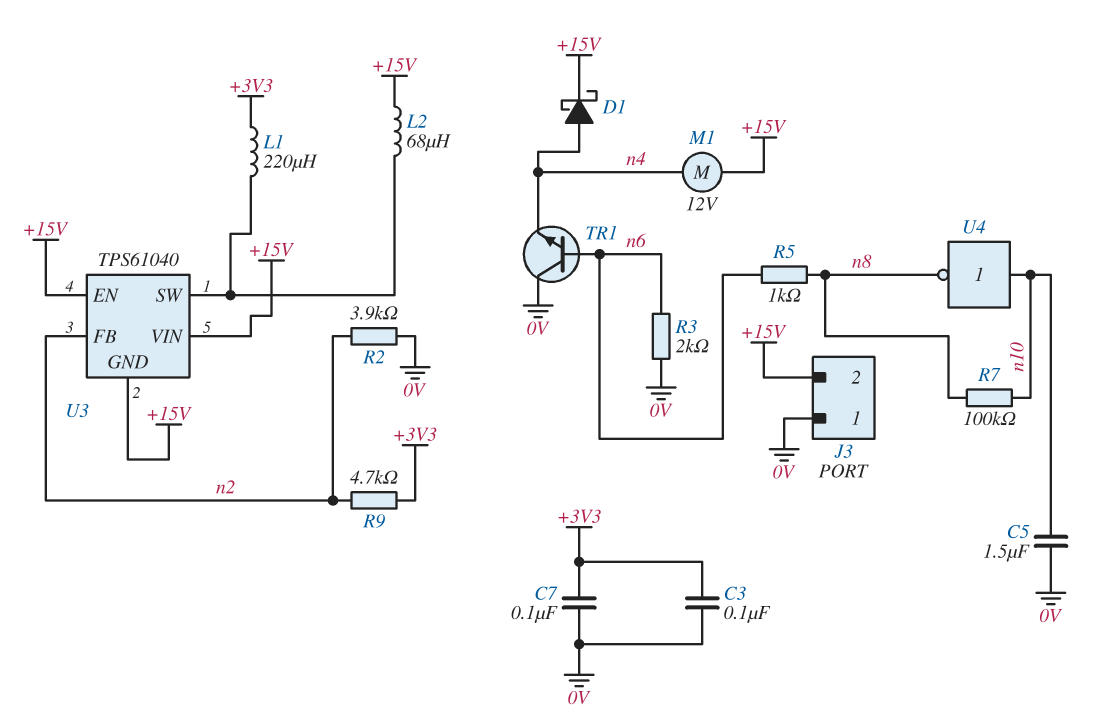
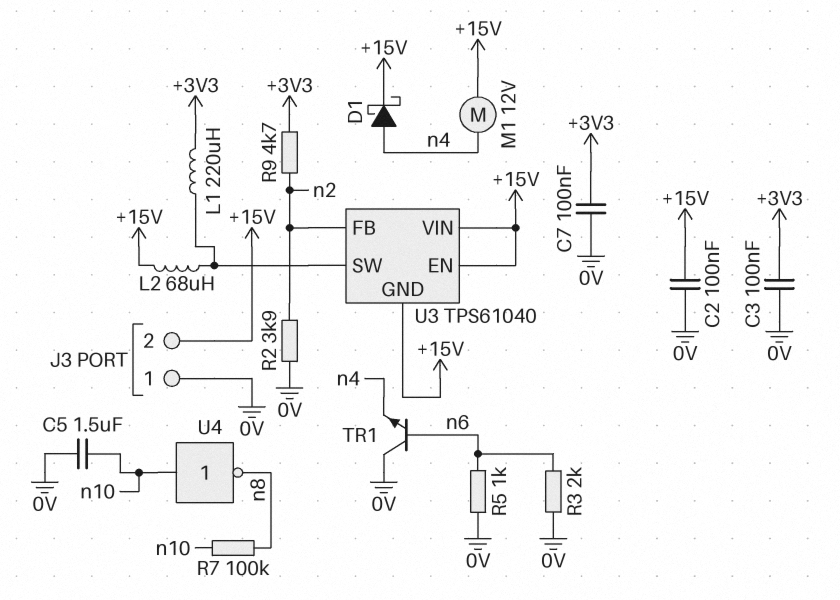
C2: none -> 100nF (+15V, 0V)
R5: 1k (n6, n8) -> 1k (0V, n6)

